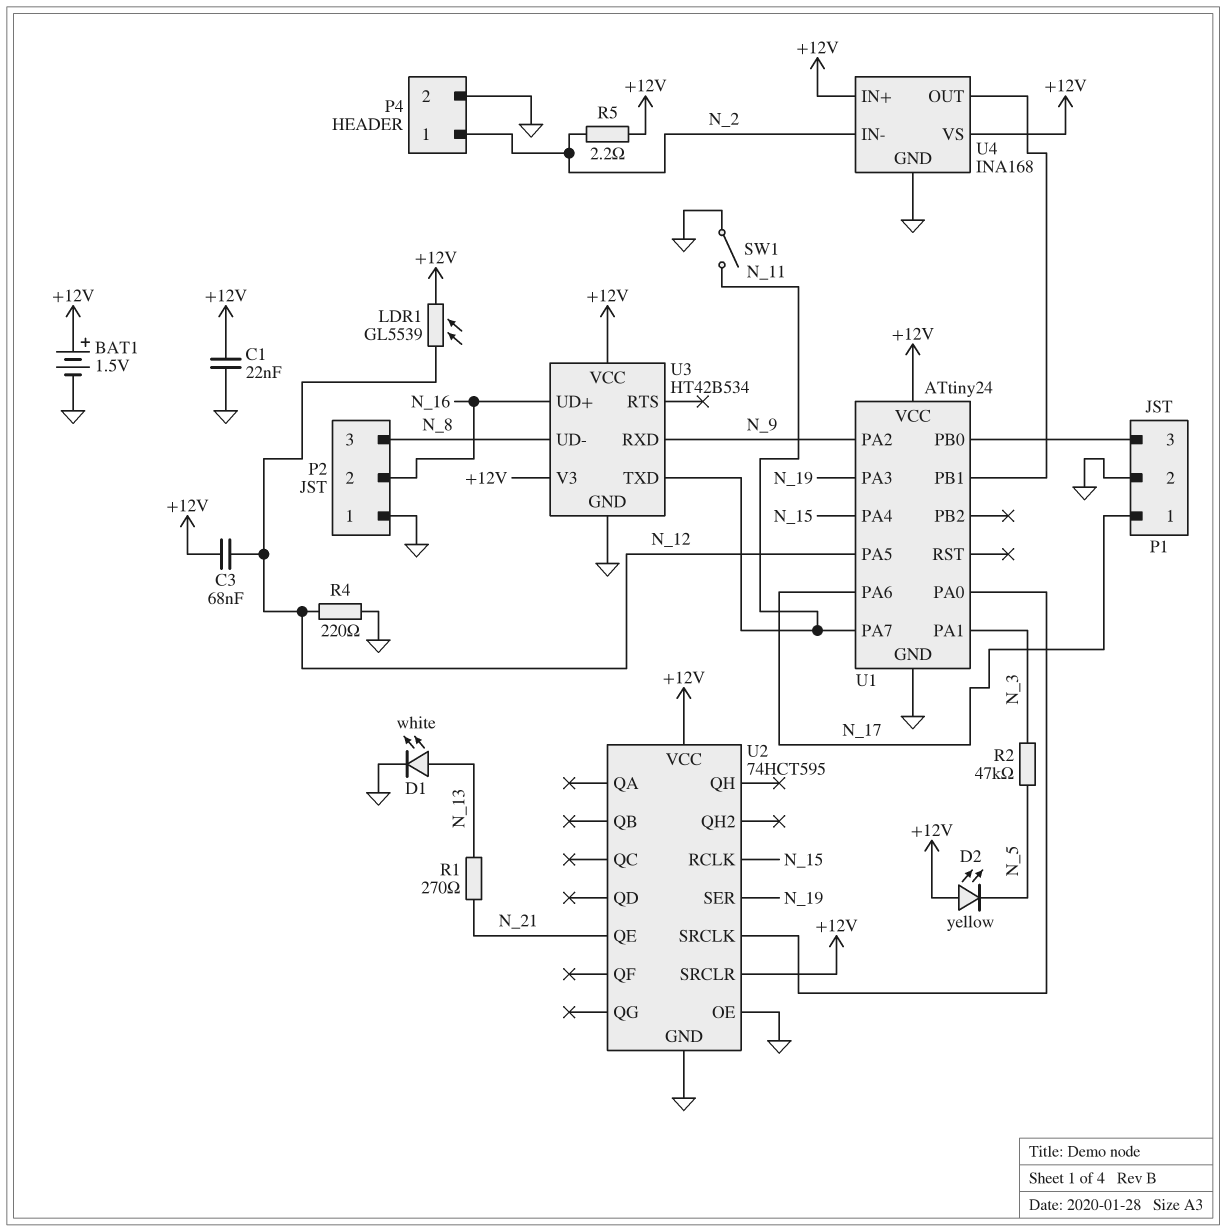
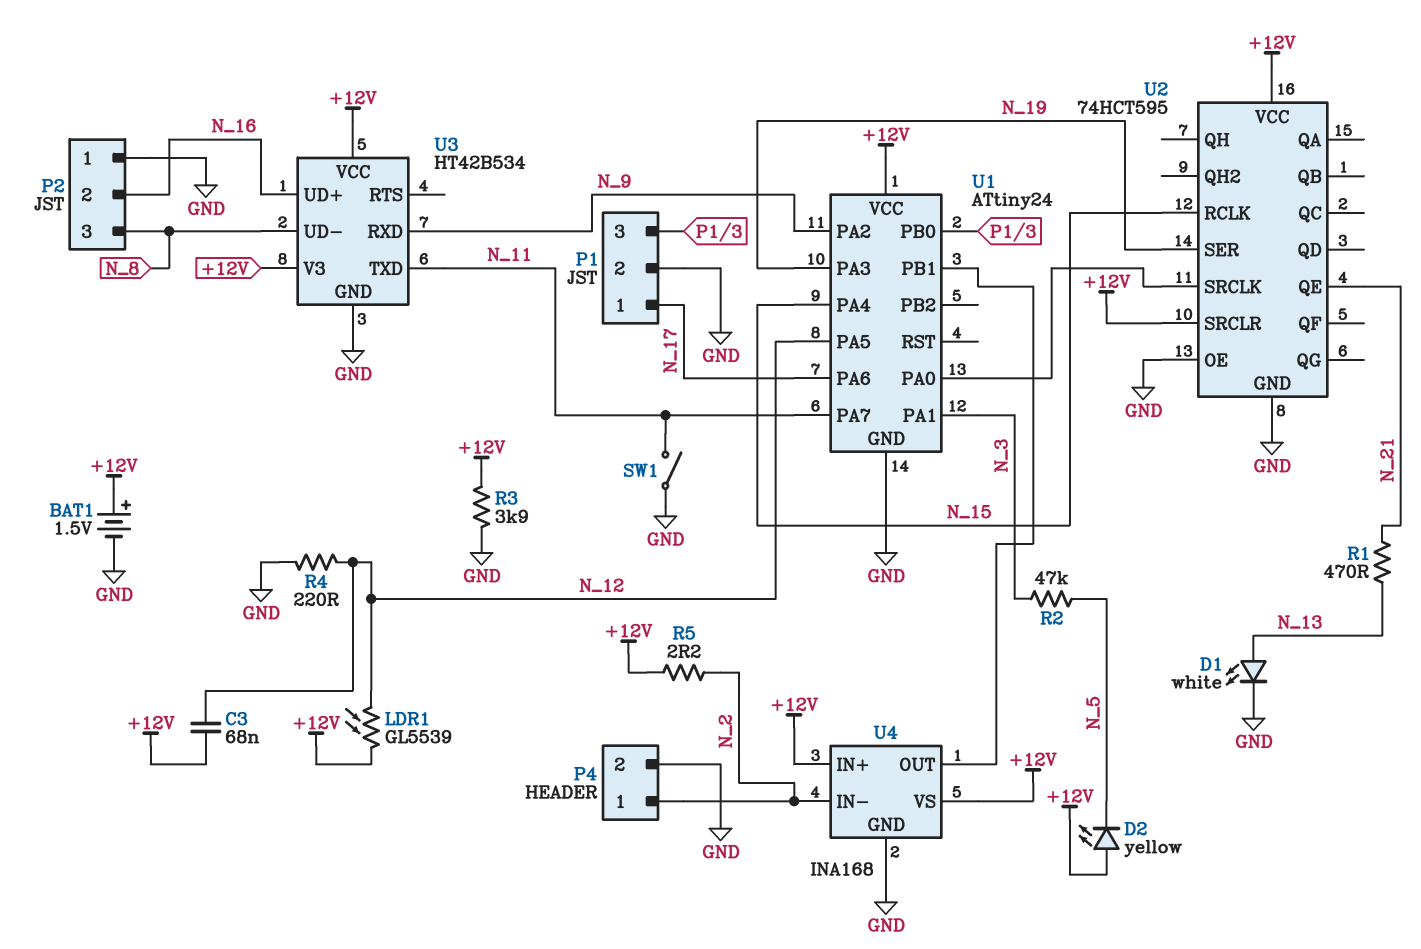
C1: 22nF (+12V, GND) -> none
R1: 270 (N_13, N_21) -> 470 (N_13, N_21)
R3: none -> 3.9k (+12V, GND)

